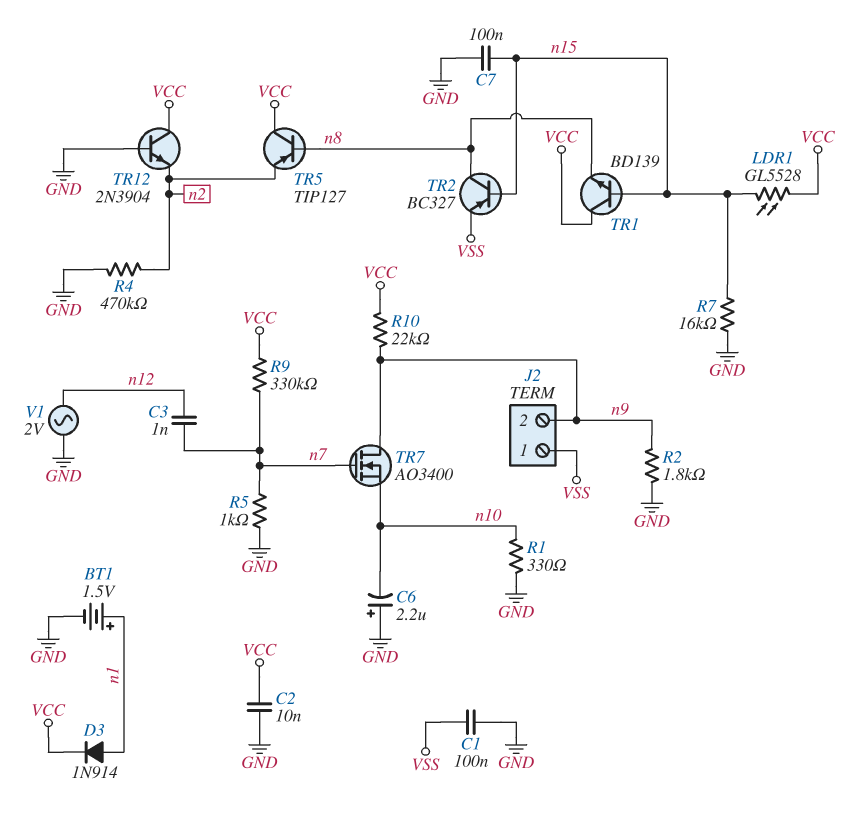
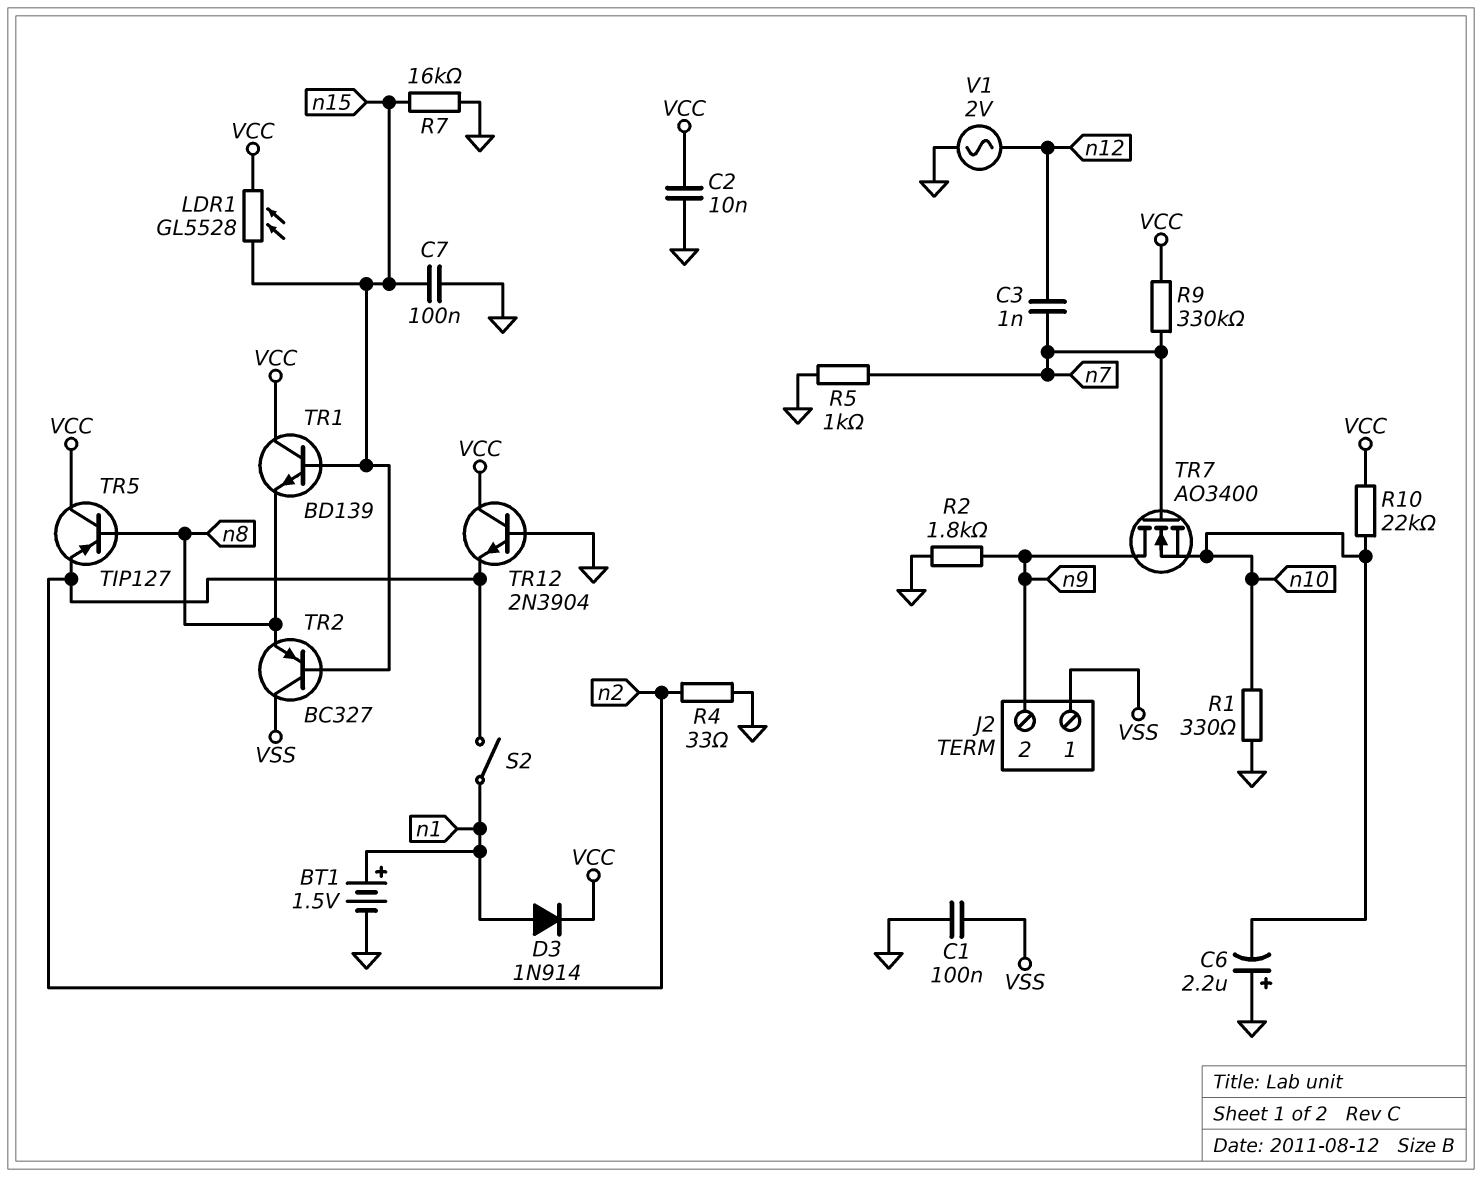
R4: 470k (GND, n2) -> 33 (GND, n2)
R10: 22k (VCC, n9) -> 22k (VCC, n10)
S2: none -> switch (n1, n2)
TR2: PNP BC327 (B n15, C n8, E VSS) -> PNP BC327 (B n15, C VSS, E n8)

